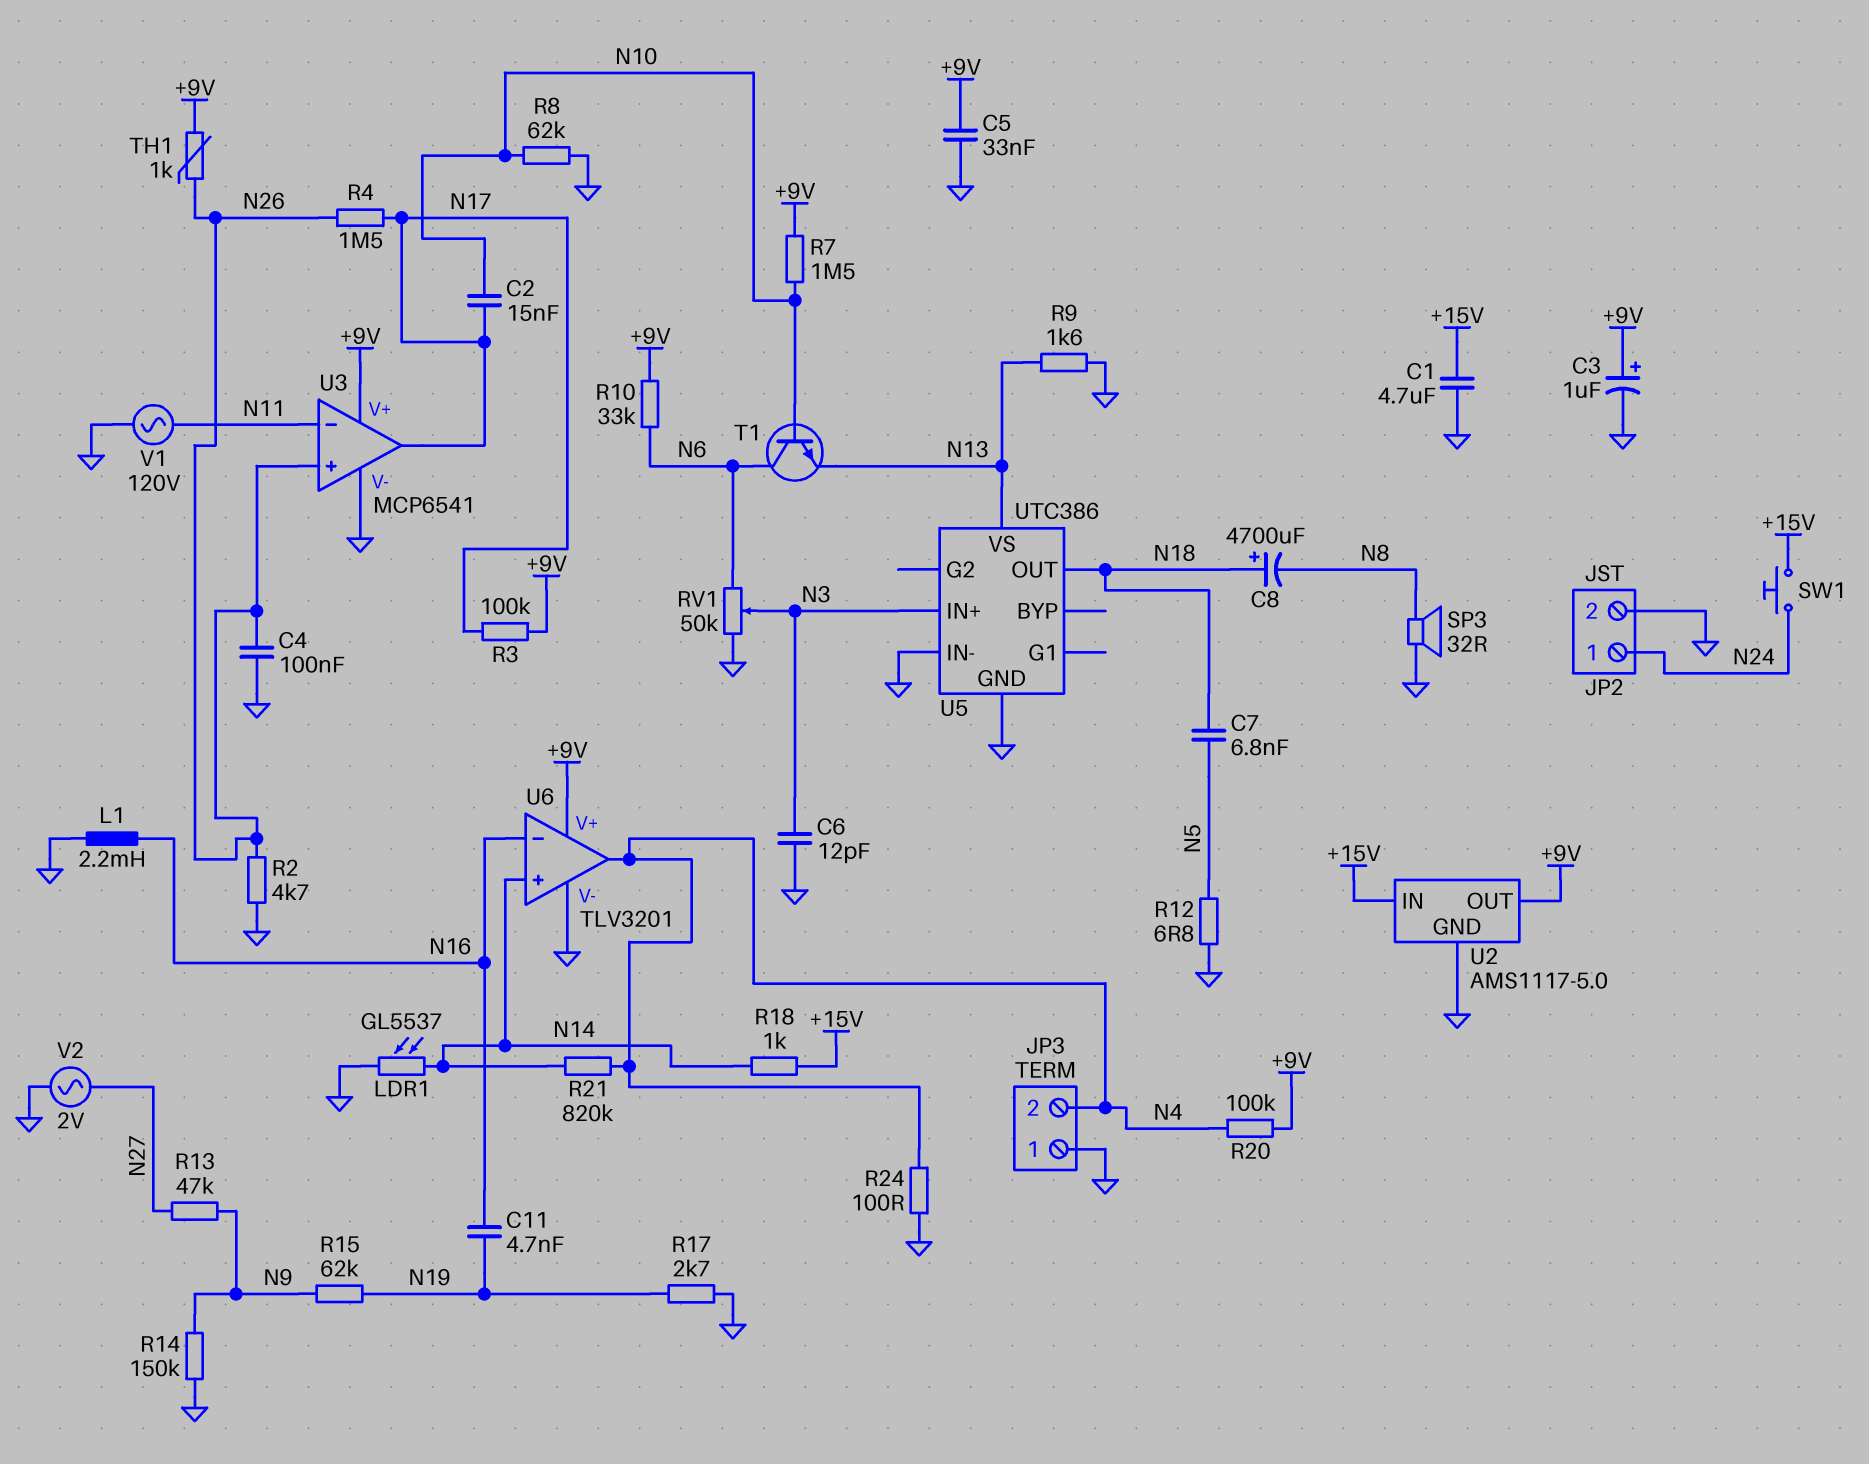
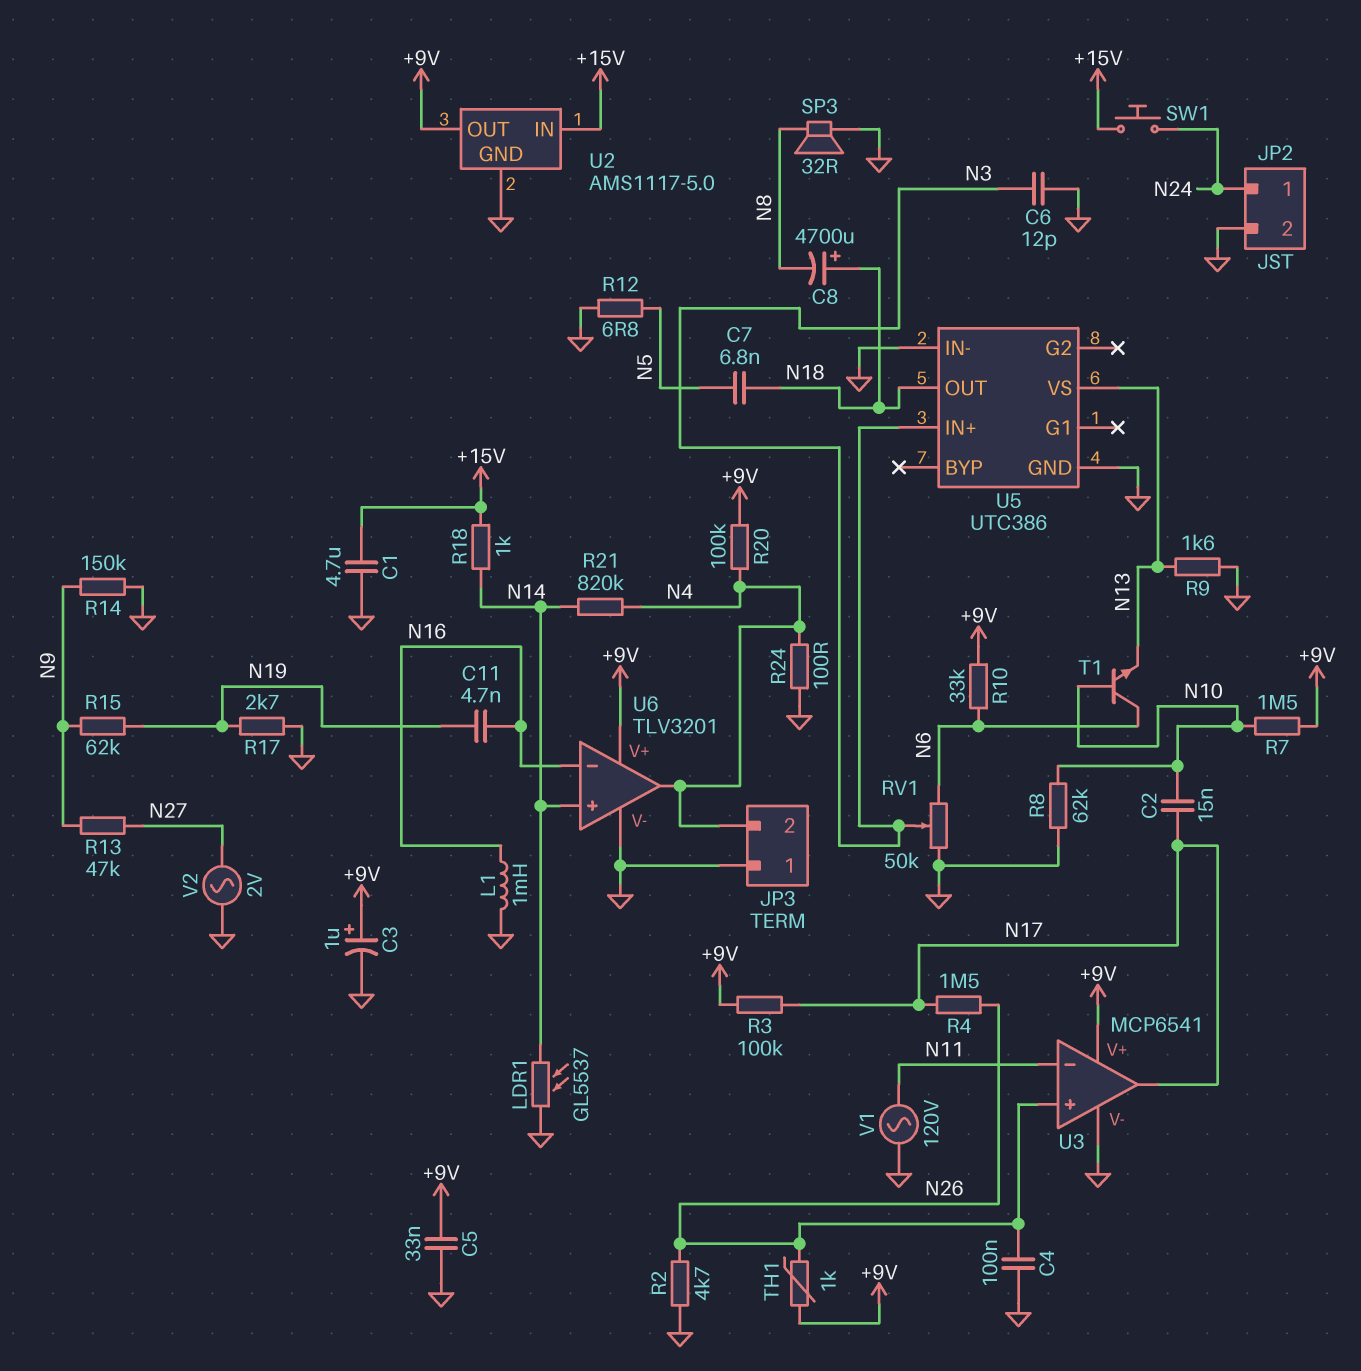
L1: 2.2mH (GND, N16) -> 1mH (GND, N16)

